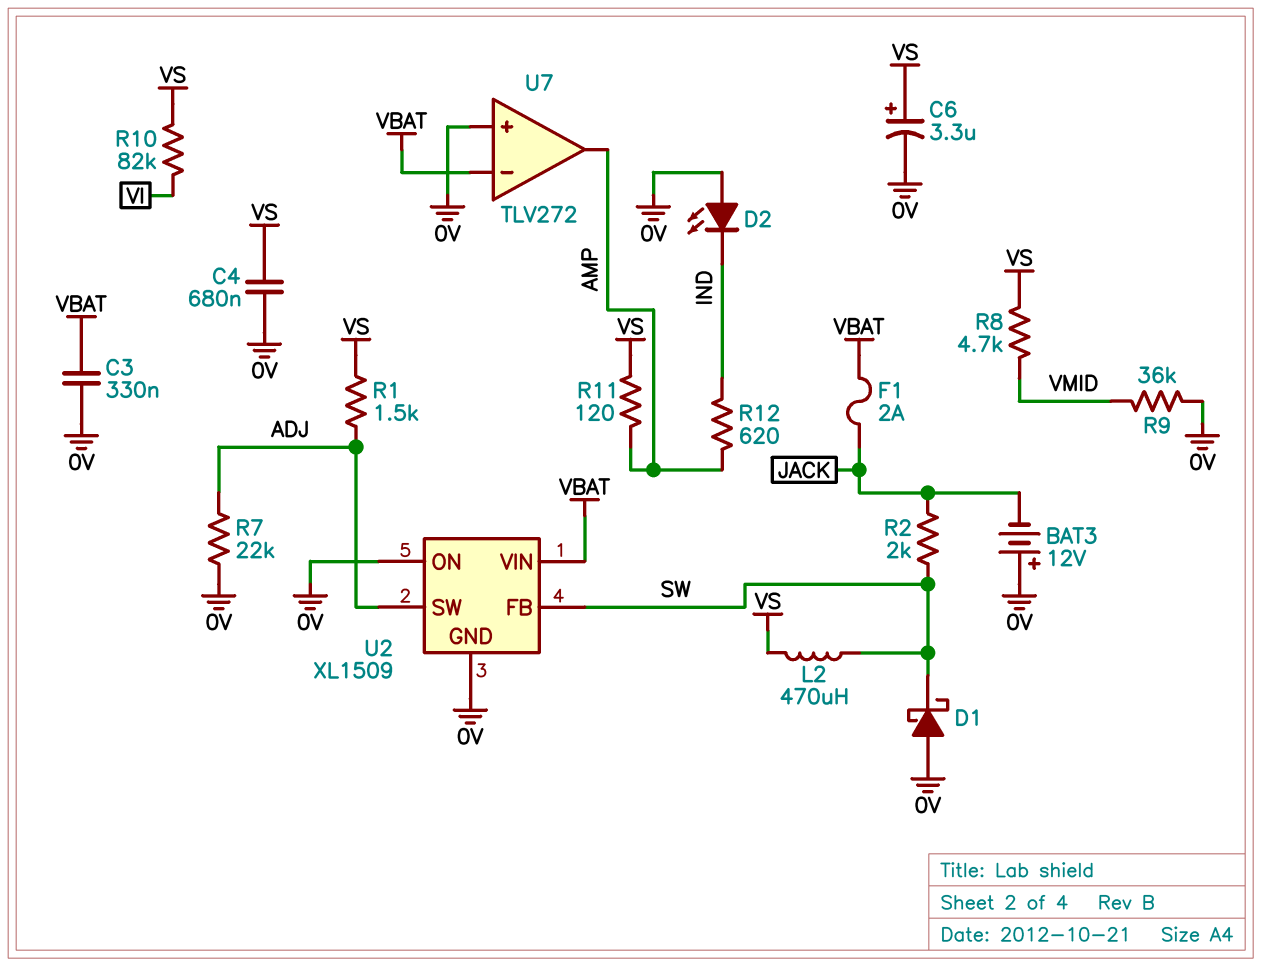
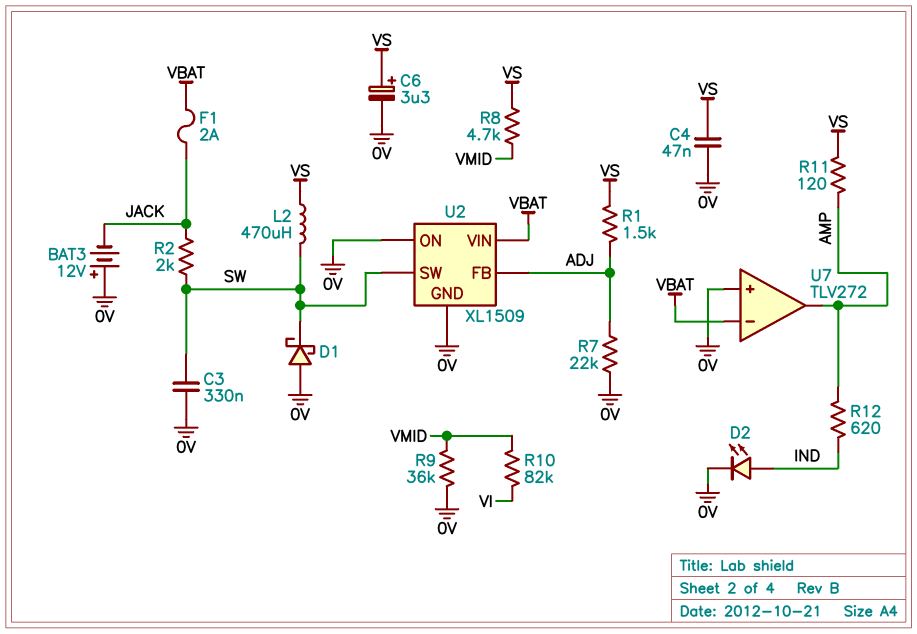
C3: 330nF (0V, VBAT) -> 330nF (0V, SW)
C4: 680nF (0V, VS) -> 47nF (0V, VS)
D2: LED (A 0V, K IND) -> LED (A IND, K 0V)
R10: 82k (VI, VS) -> 82k (VI, VMID)
U2 pin FB: SW -> ADJ
U2 pin SW: ADJ -> SW

